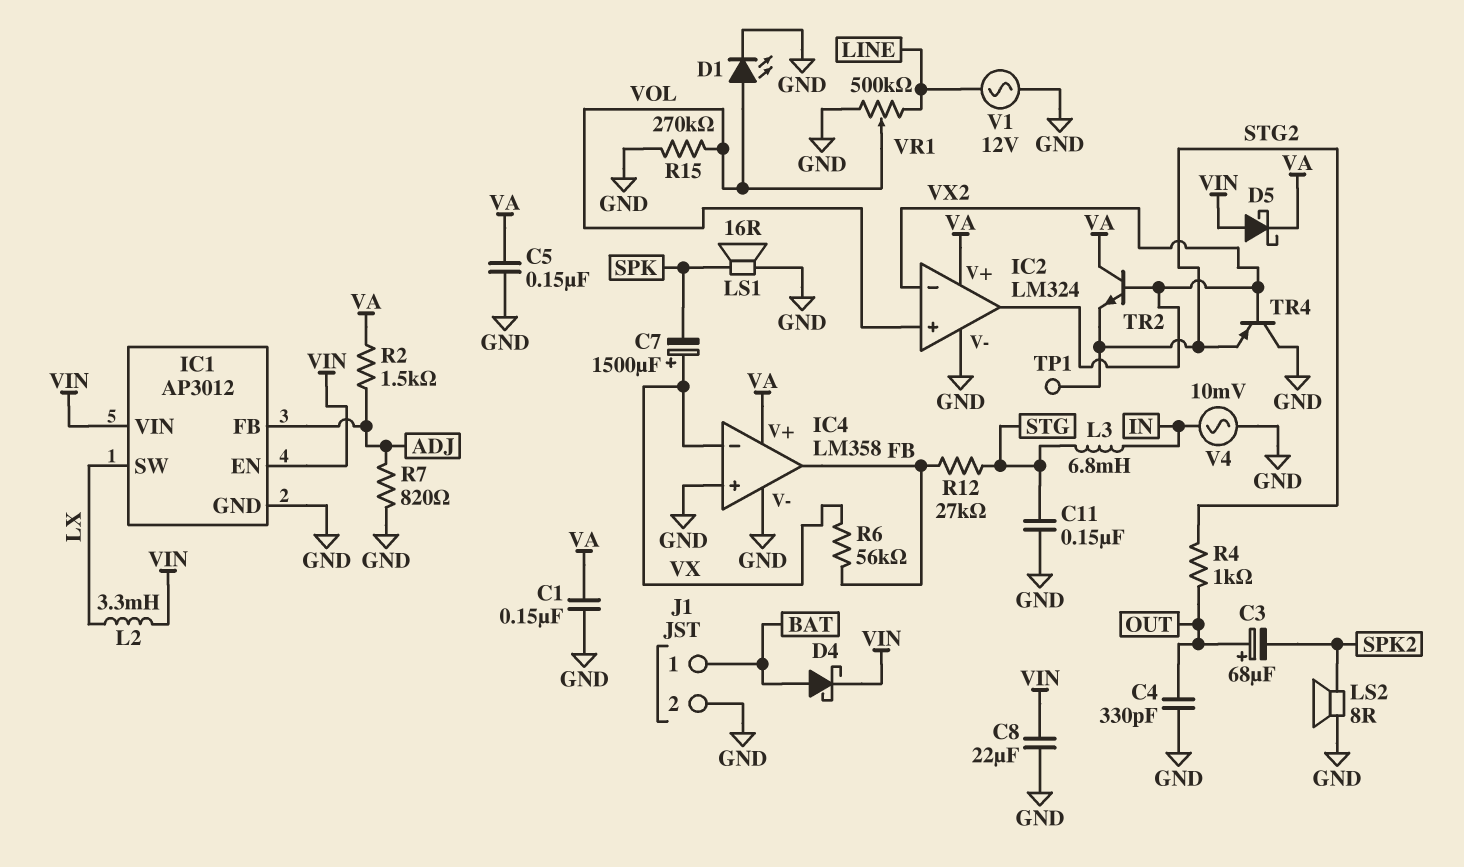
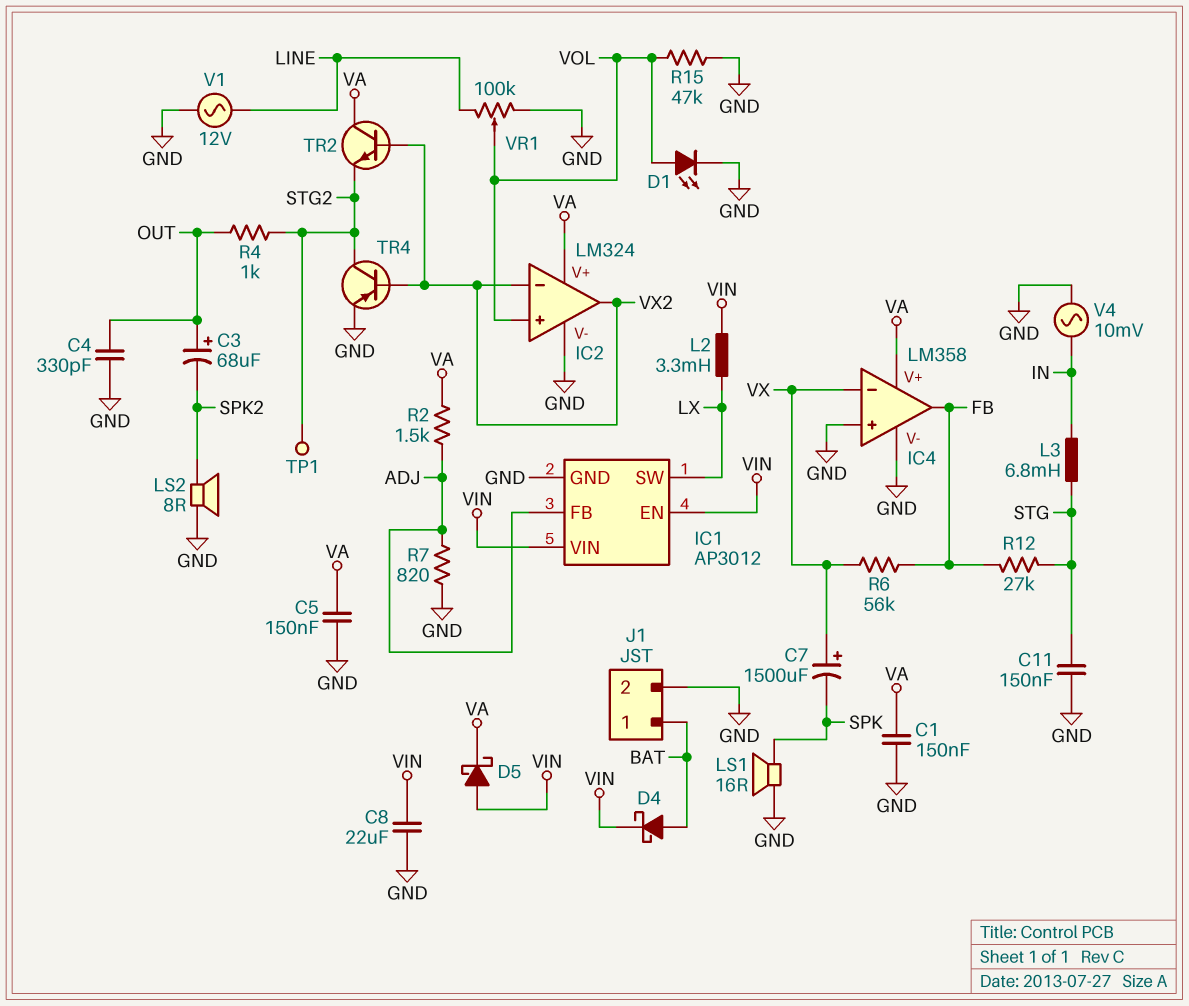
R15: 270k (GND, VOL) -> 47k (GND, VOL)
TR4: PNP (B VX2, C GND, E STG2) -> PNP (B VX2, C STG2, E GND)
VR1: 500k (GND, LINE, wiper VOL) -> 100k (GND, LINE, wiper VOL)

